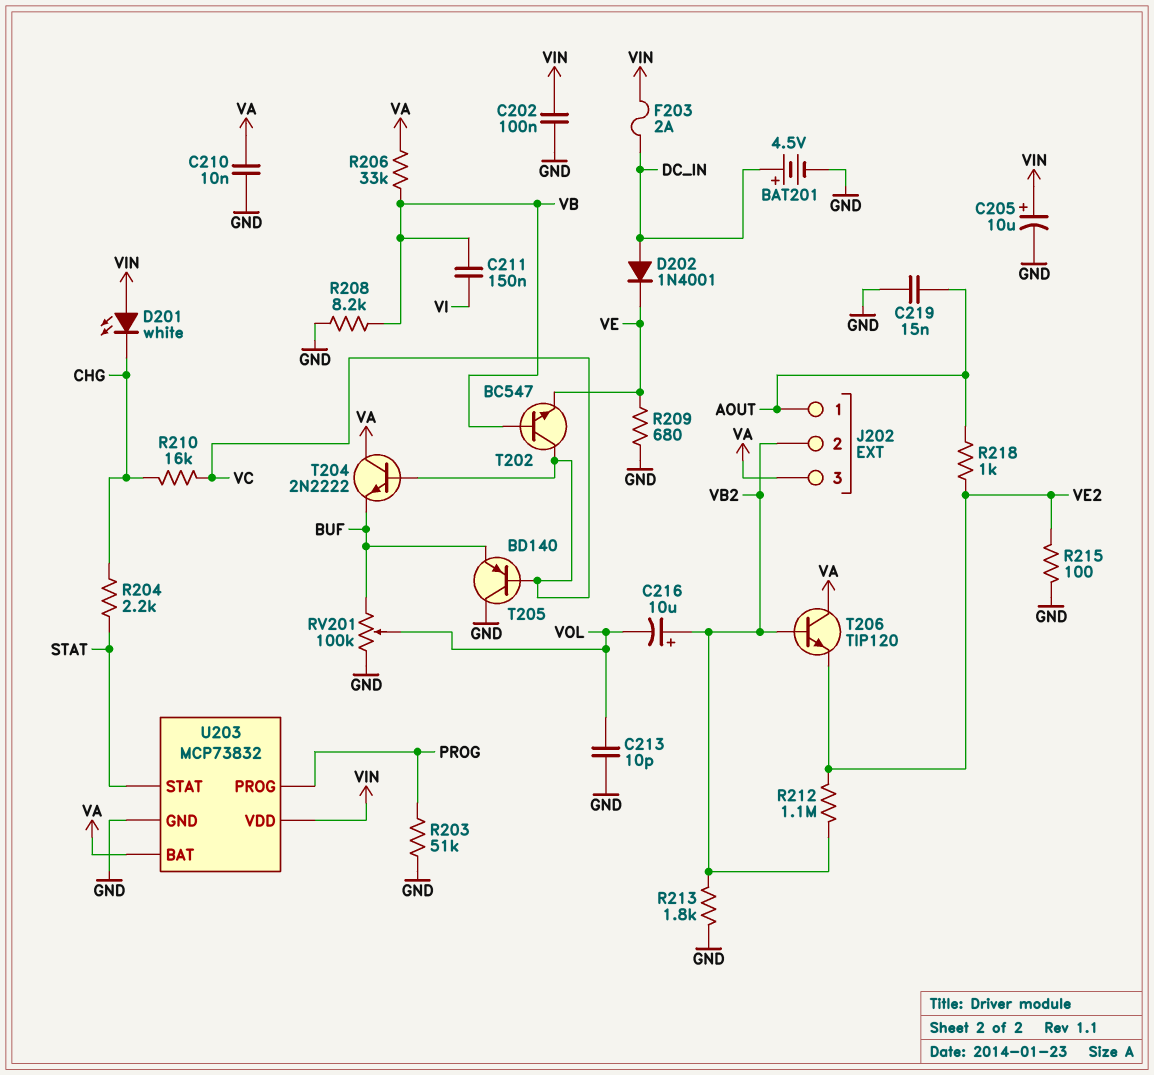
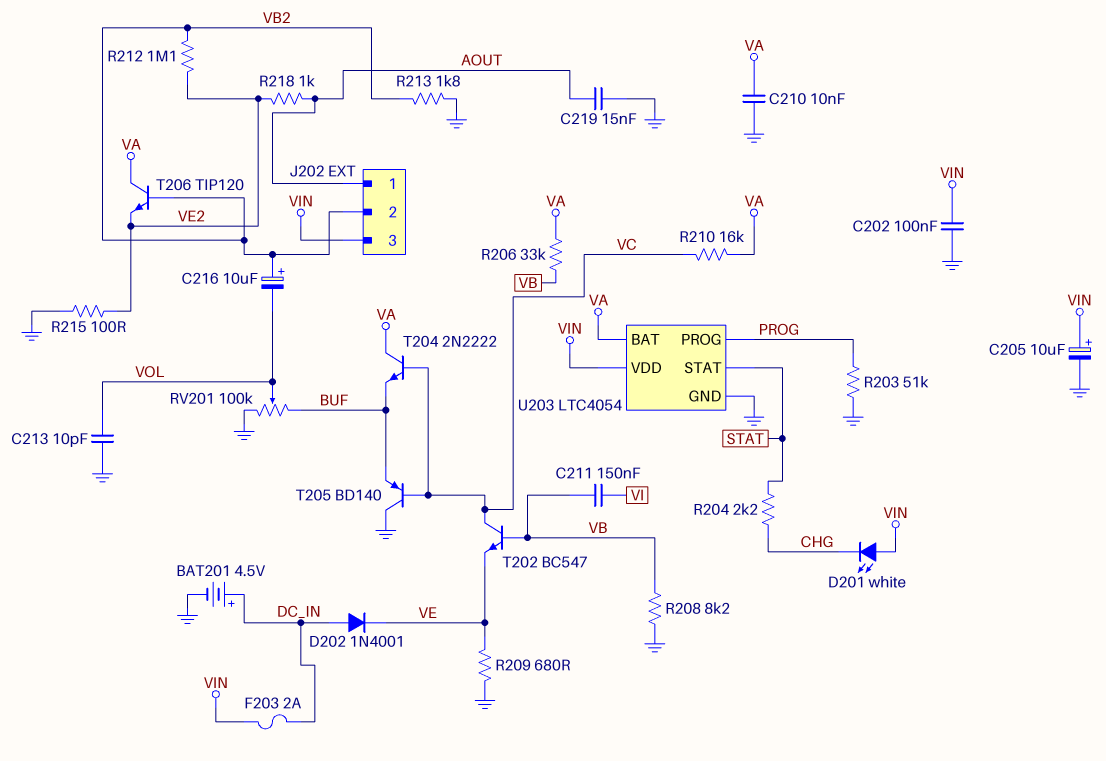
J202 pin 3: VA -> VIN
R210: 16k (CHG, VC) -> 16k (VA, VC)
U203: MCP73832 -> LTC4054

